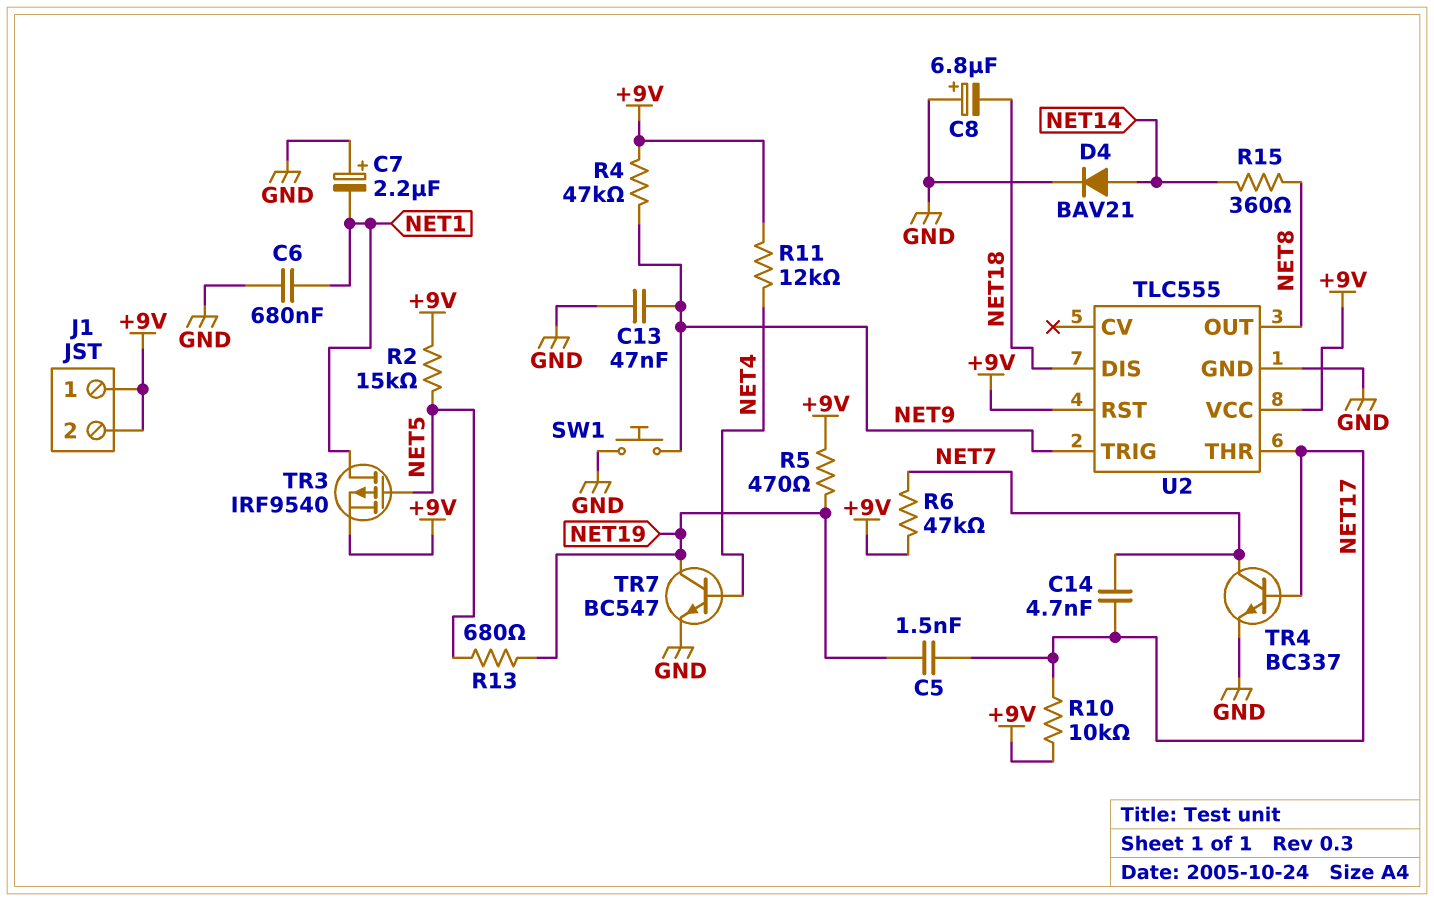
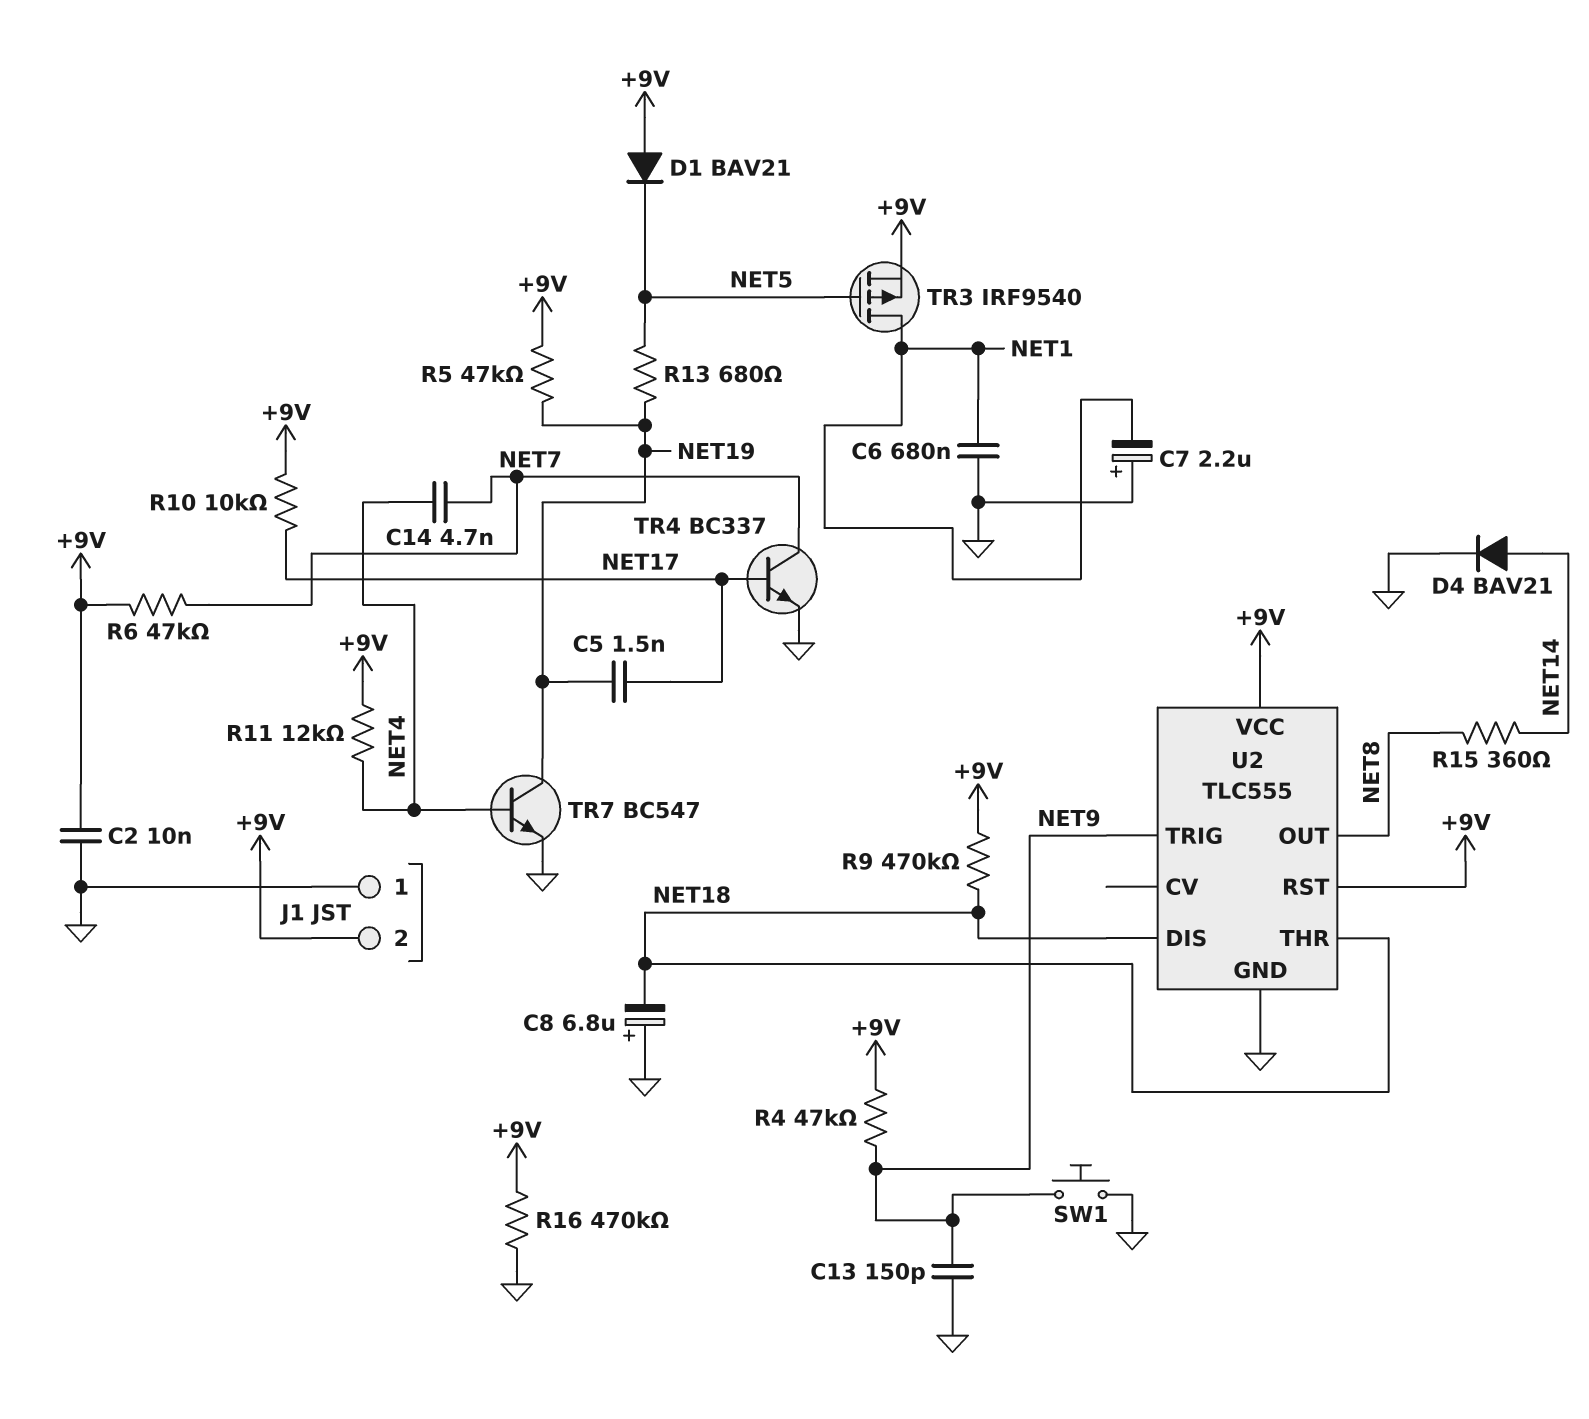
C2: none -> 10nF (+9V, GND)
C13: 47nF (GND, NET9) -> 150pF (GND, NET9)
C14: 4.7nF (NET7, NET17) -> 4.7nF (NET4, NET7)
D1: none -> diode BAV21 (A +9V, K NET5)
J1 pin 1: +9V -> GND
R2: 15k (+9V, NET5) -> none
R5: 470 (+9V, NET19) -> 47k (+9V, NET19)
R9: none -> 470k (+9V, NET18)
R16: none -> 470k (+9V, GND)
U2 pin THR: NET17 -> NET18

